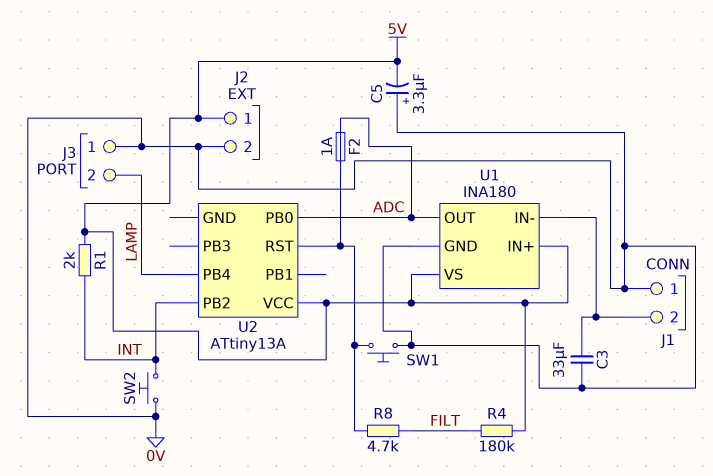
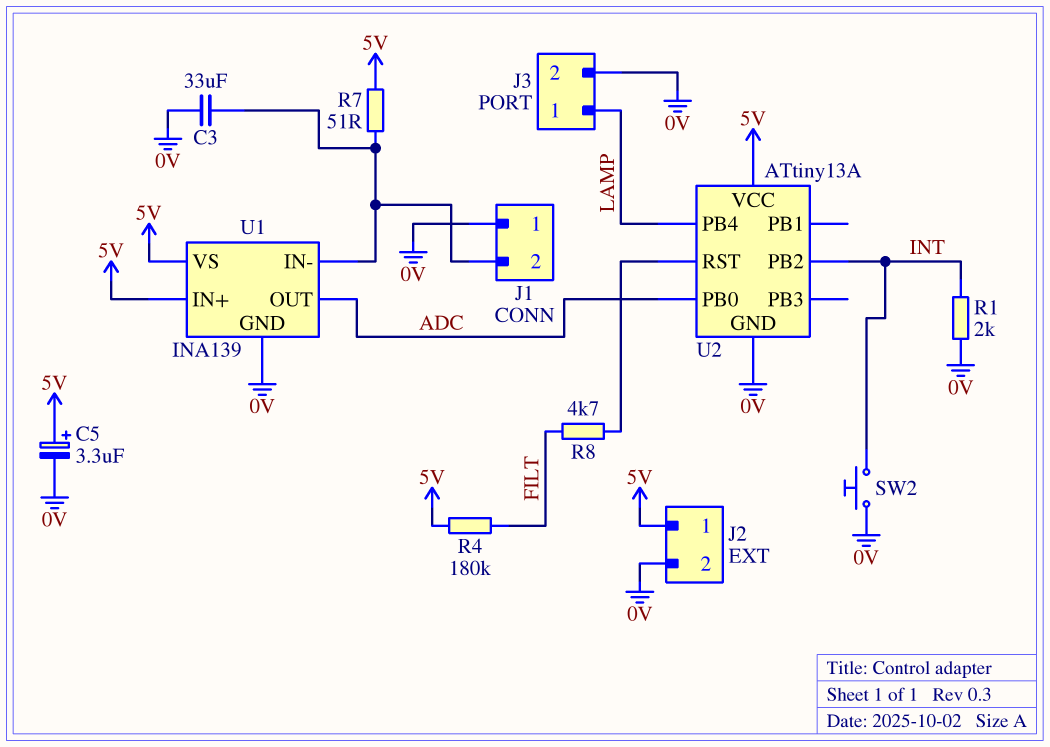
C5: 3.3uF (plus 0V, minus 5V) -> 3.3uF (plus 5V, minus 0V)
F2: 1A (ADC, U2/RST) -> none
J3 pin 1: 0V -> LAMP
J3 pin 2: LAMP -> 0V
R1: 2k (5V, INT) -> 2k (0V, INT)
R7: none -> 51 (5V, J1/2)
SW1: button (0V, U2/RST) -> none
U1: INA180 -> INA139
U2 pin GND: none -> 0V

